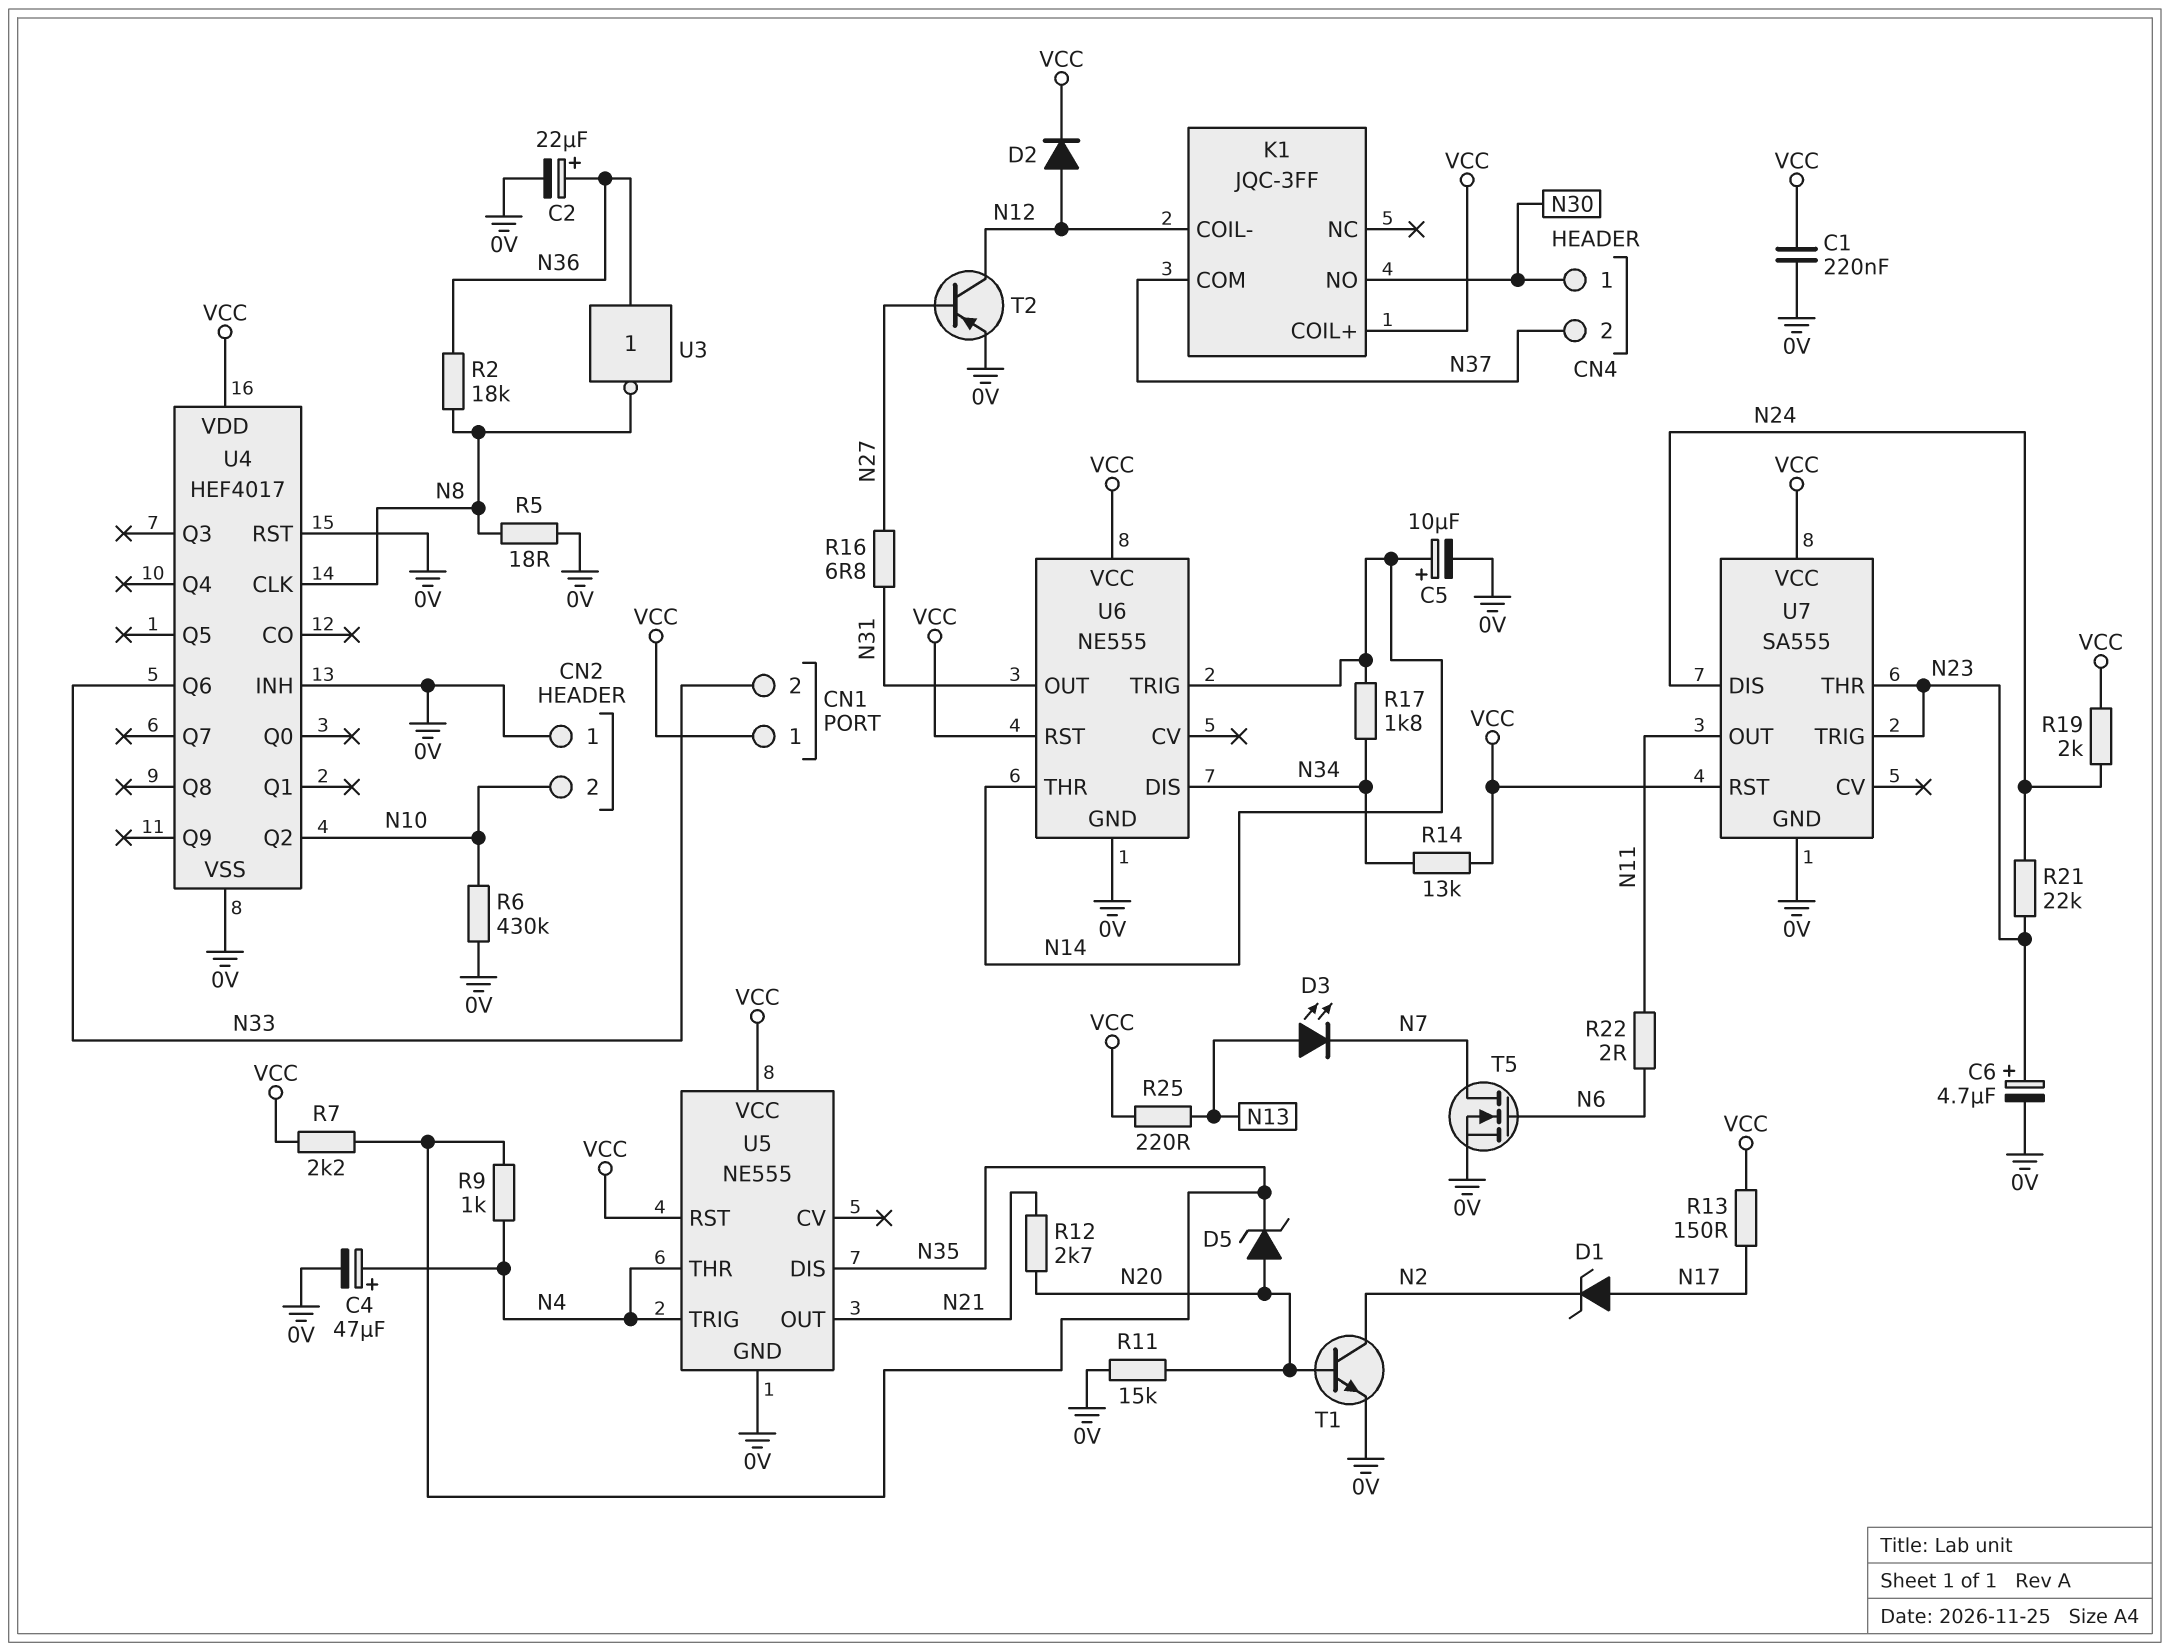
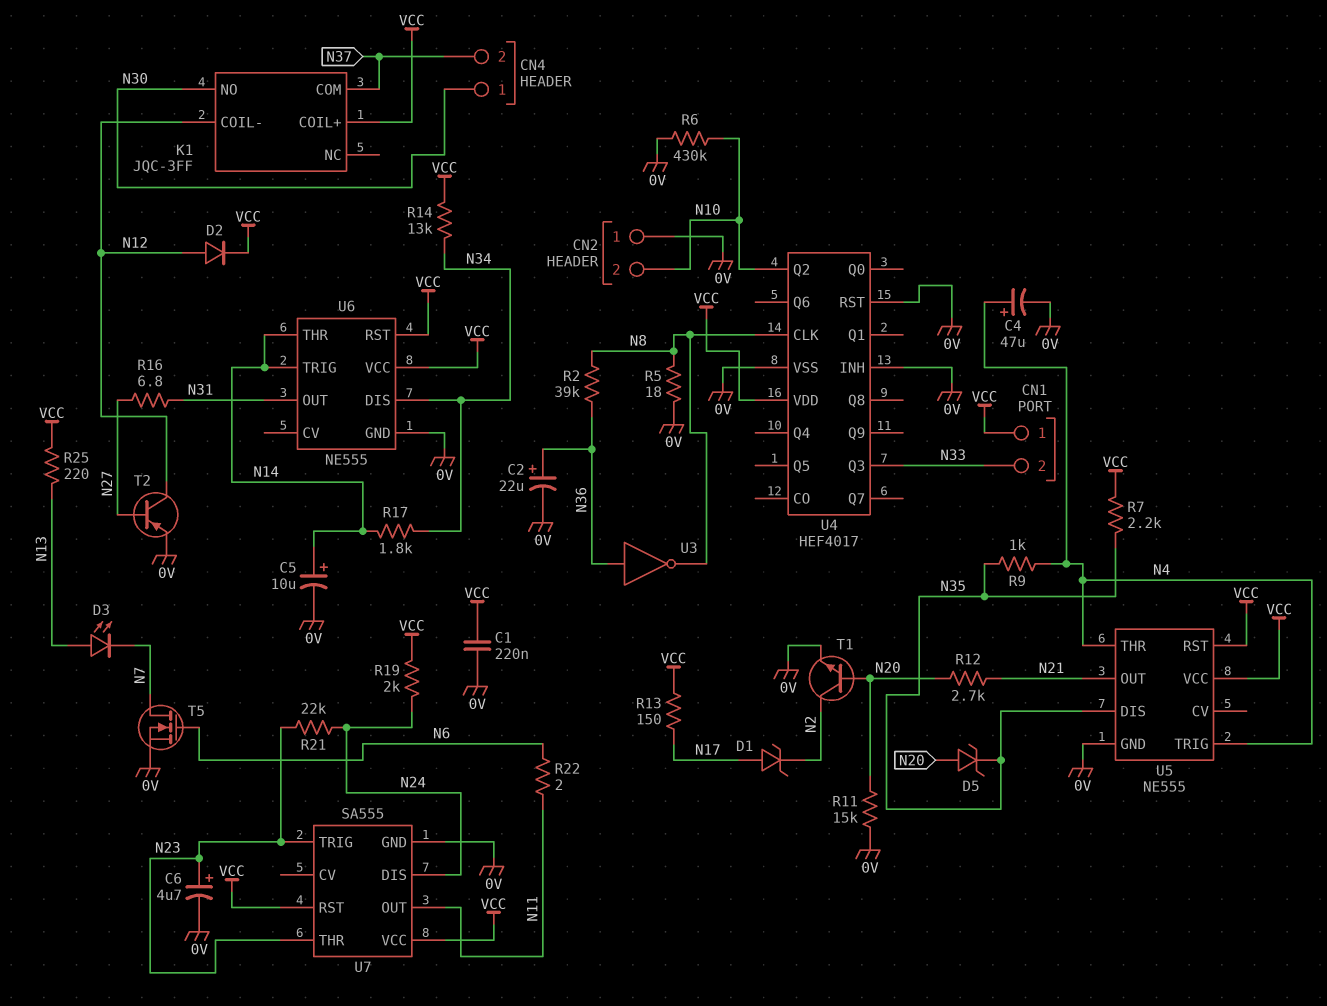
R2: 18k (N8, N36) -> 39k (N8, N36)
U4 pin Q3: none -> N33
U4 pin Q6: N33 -> none

